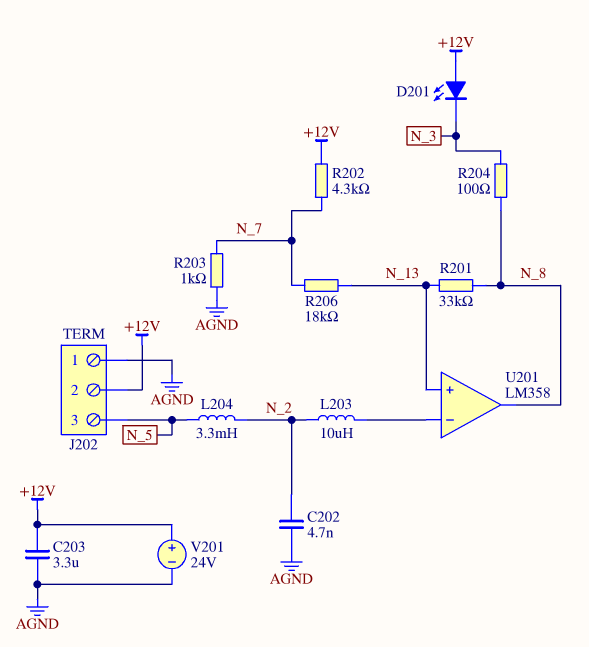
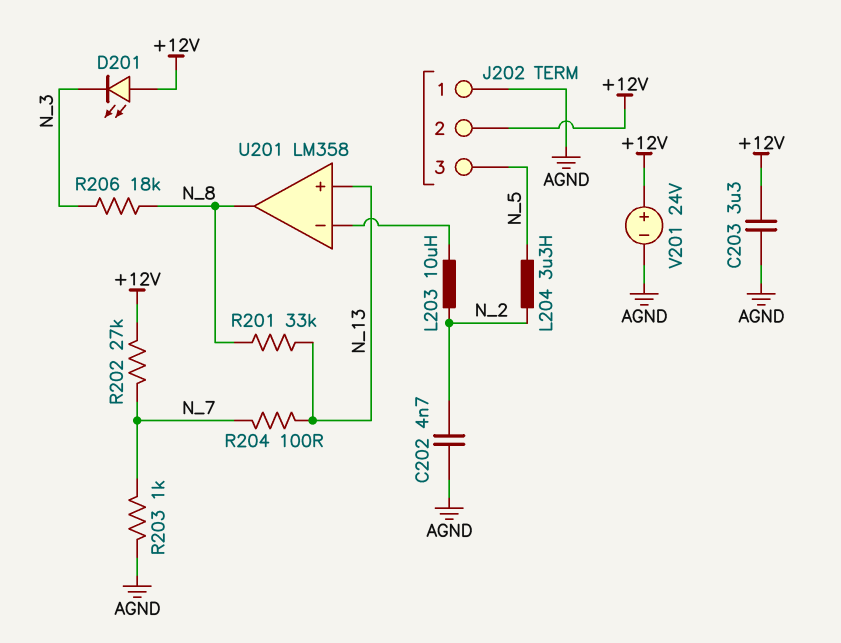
L204: 3.3mH (N_2, N_5) -> 3.3uH (N_2, N_5)
R202: 4.3k (+12V, N_7) -> 27k (+12V, N_7)
R204: 100 (N_3, N_8) -> 100 (N_7, N_13)
R206: 18k (N_7, N_13) -> 18k (N_3, N_8)

